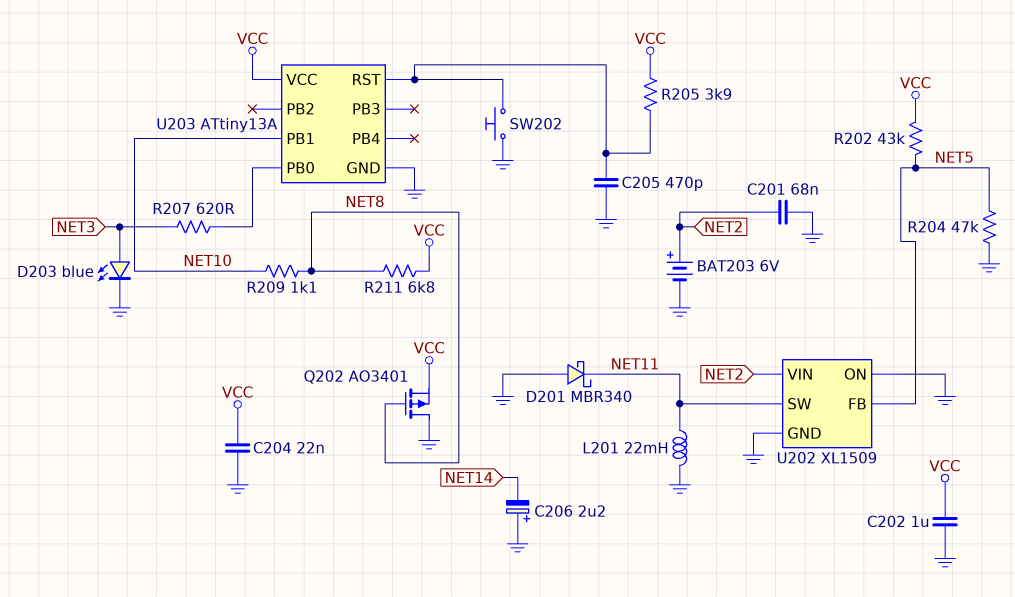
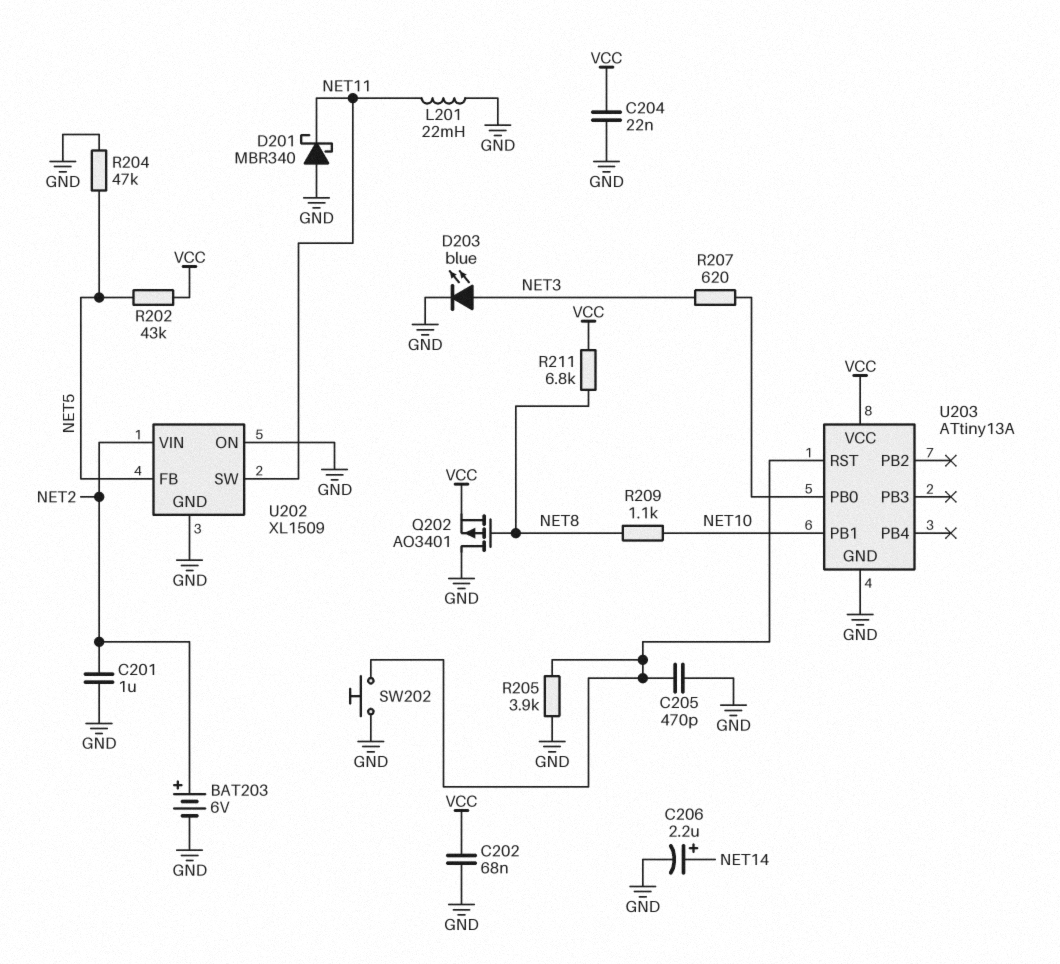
C201: 68nF (GND, NET2) -> 1uF (GND, NET2)
C202: 1uF (GND, VCC) -> 68nF (GND, VCC)
C206: 2.2uF (plus GND, minus NET14) -> 2.2uF (plus NET14, minus GND)
R205: 3.9k (U203/RST, VCC) -> 3.9k (GND, U203/RST)

